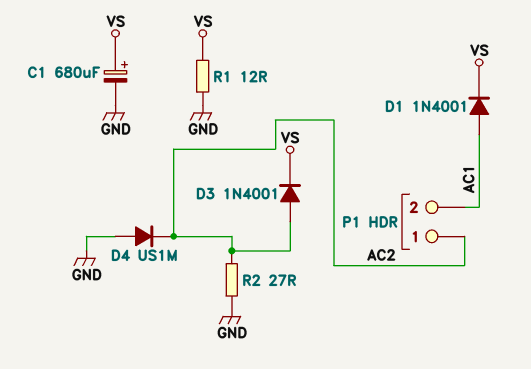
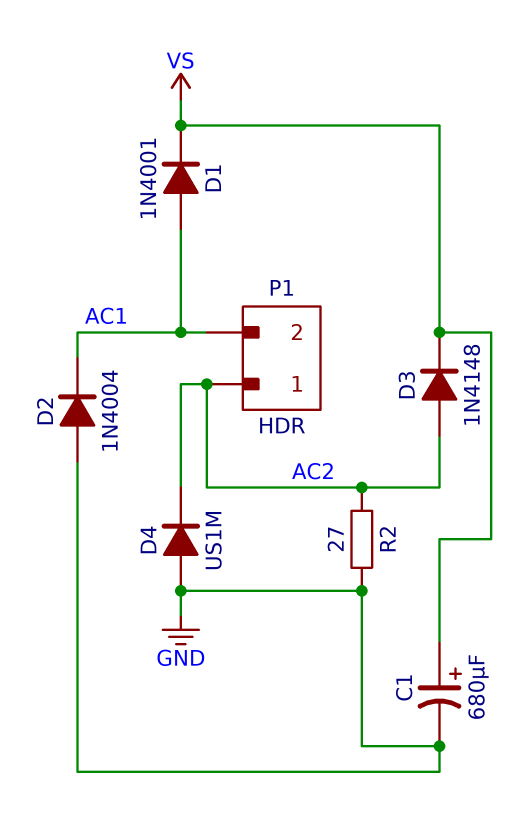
D2: none -> diode 1N4004 (A GND, K AC1)
D3: diode 1N4001 (A AC2, K VS) -> diode 1N4148 (A AC2, K VS)
R1: 12 (GND, VS) -> none

